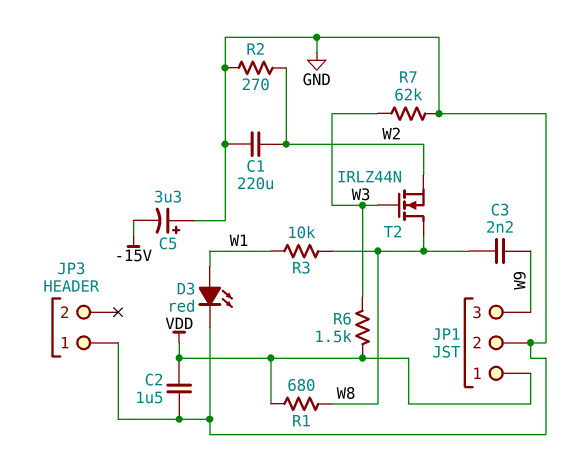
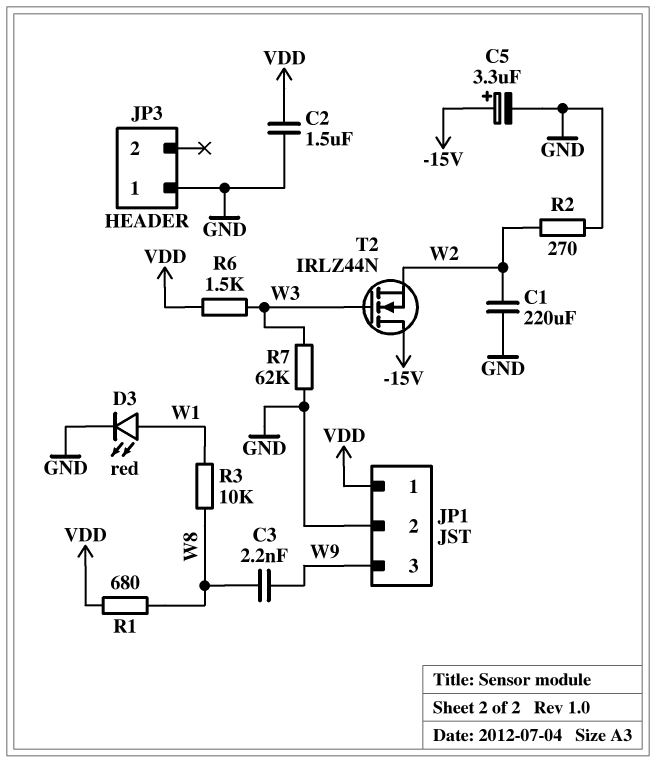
C5: 3.3uF (plus GND, minus -15V) -> 3.3uF (plus -15V, minus GND)
T2: NMOS IRLZ44N (G W3, D W8, S W2) -> NMOS IRLZ44N (G W3, D -15V, S W2)

